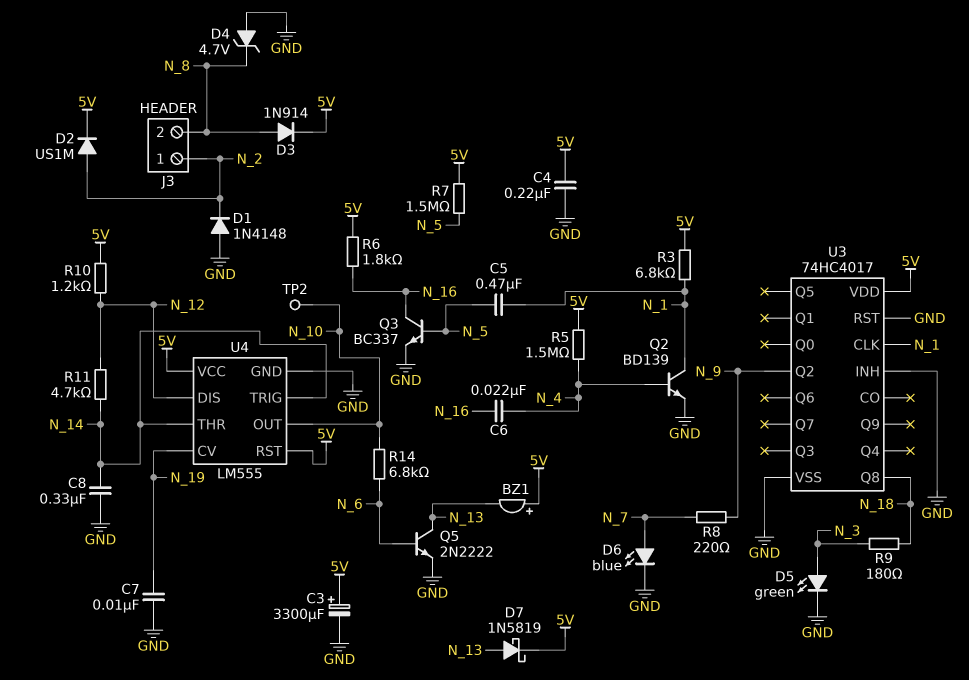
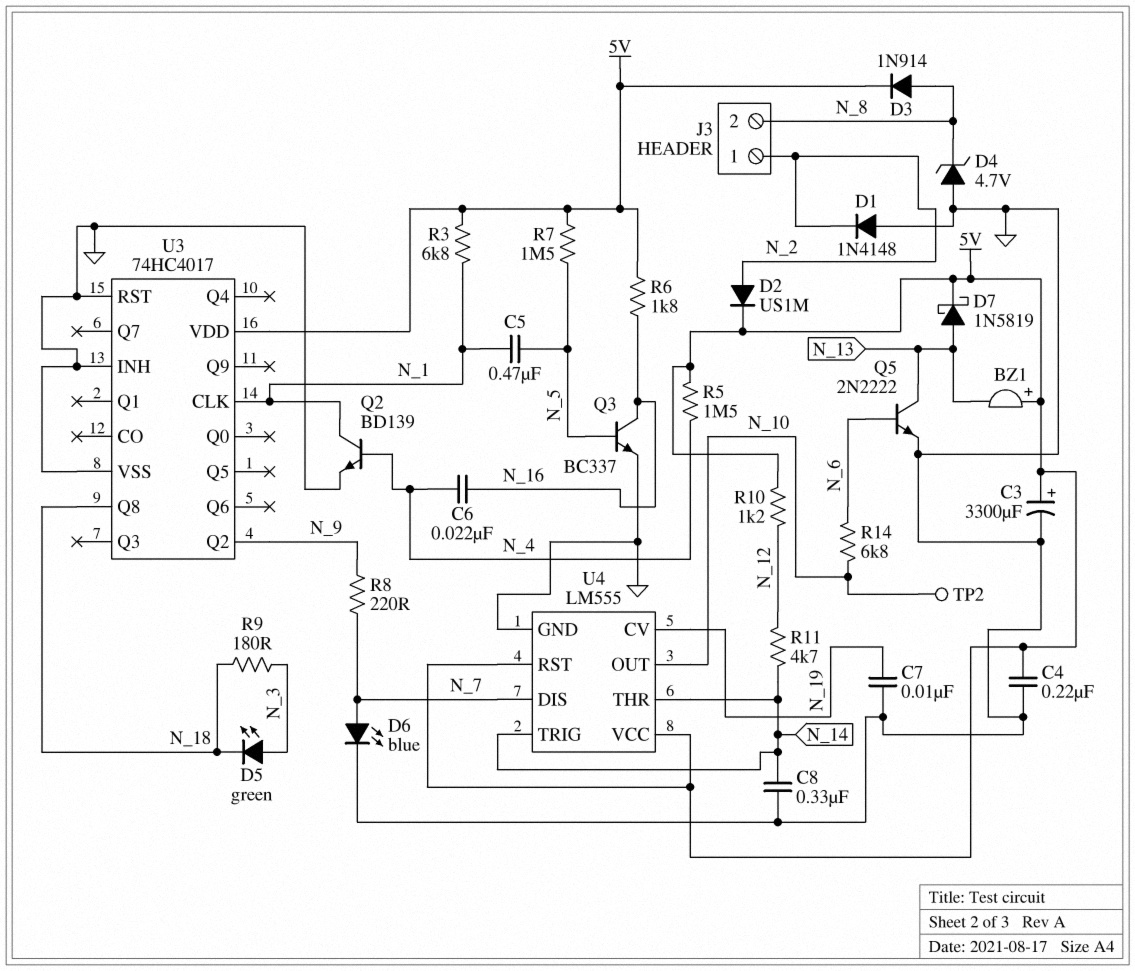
D5: LED green (A N_3, K GND) -> LED green (A N_3, K N_18)
U4 pin DIS: N_12 -> N_7

